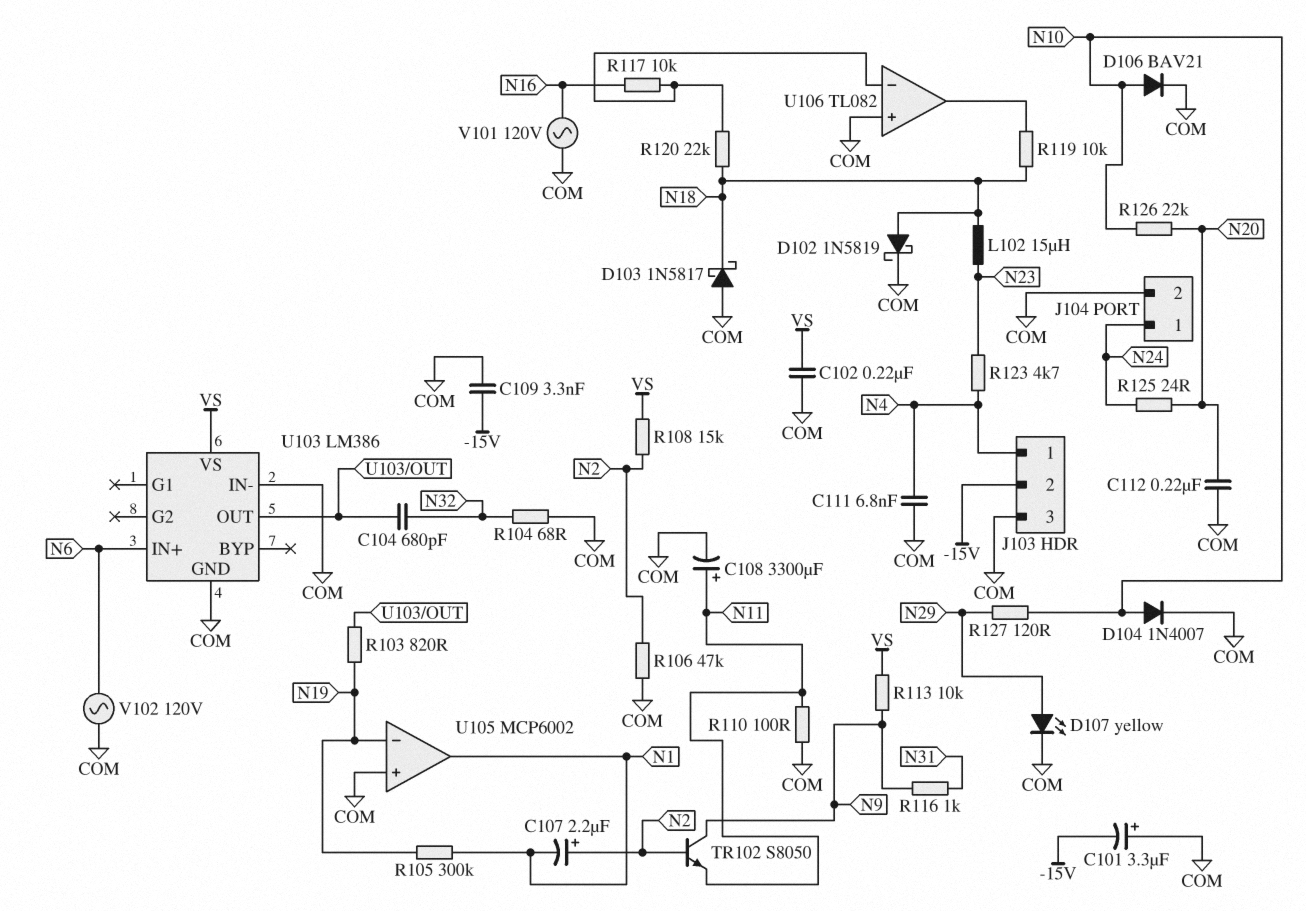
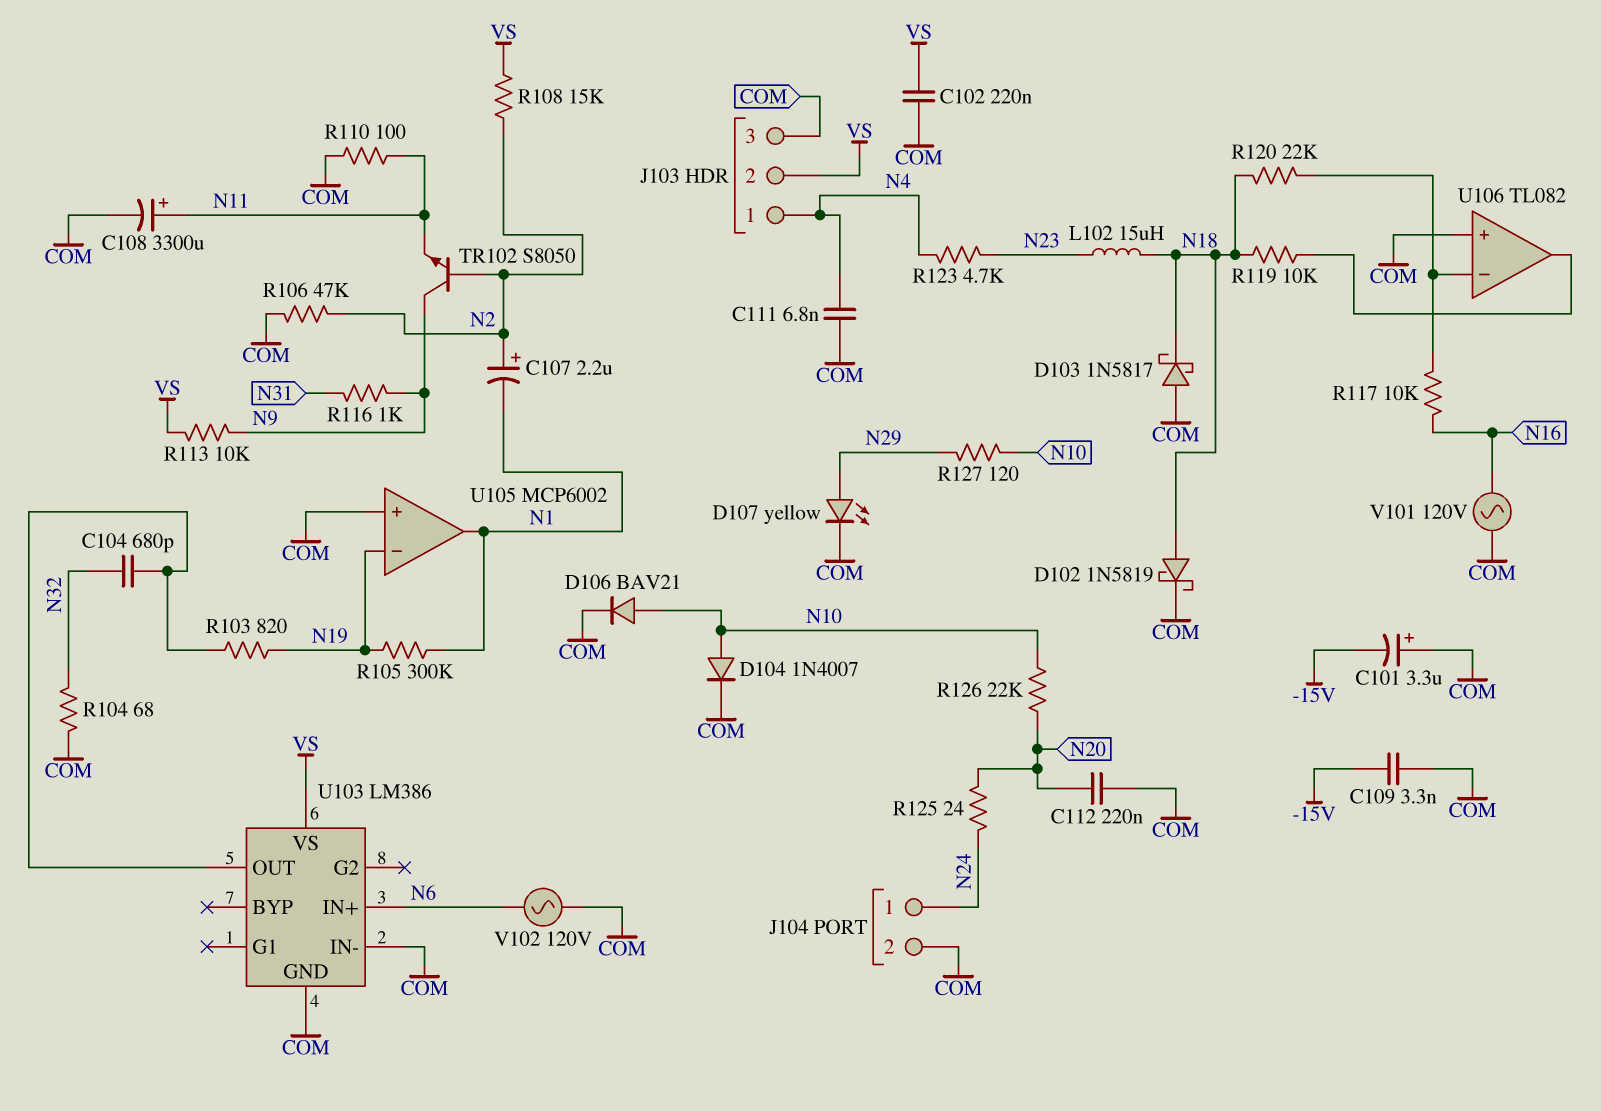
J103 pin 2: -15V -> VS

